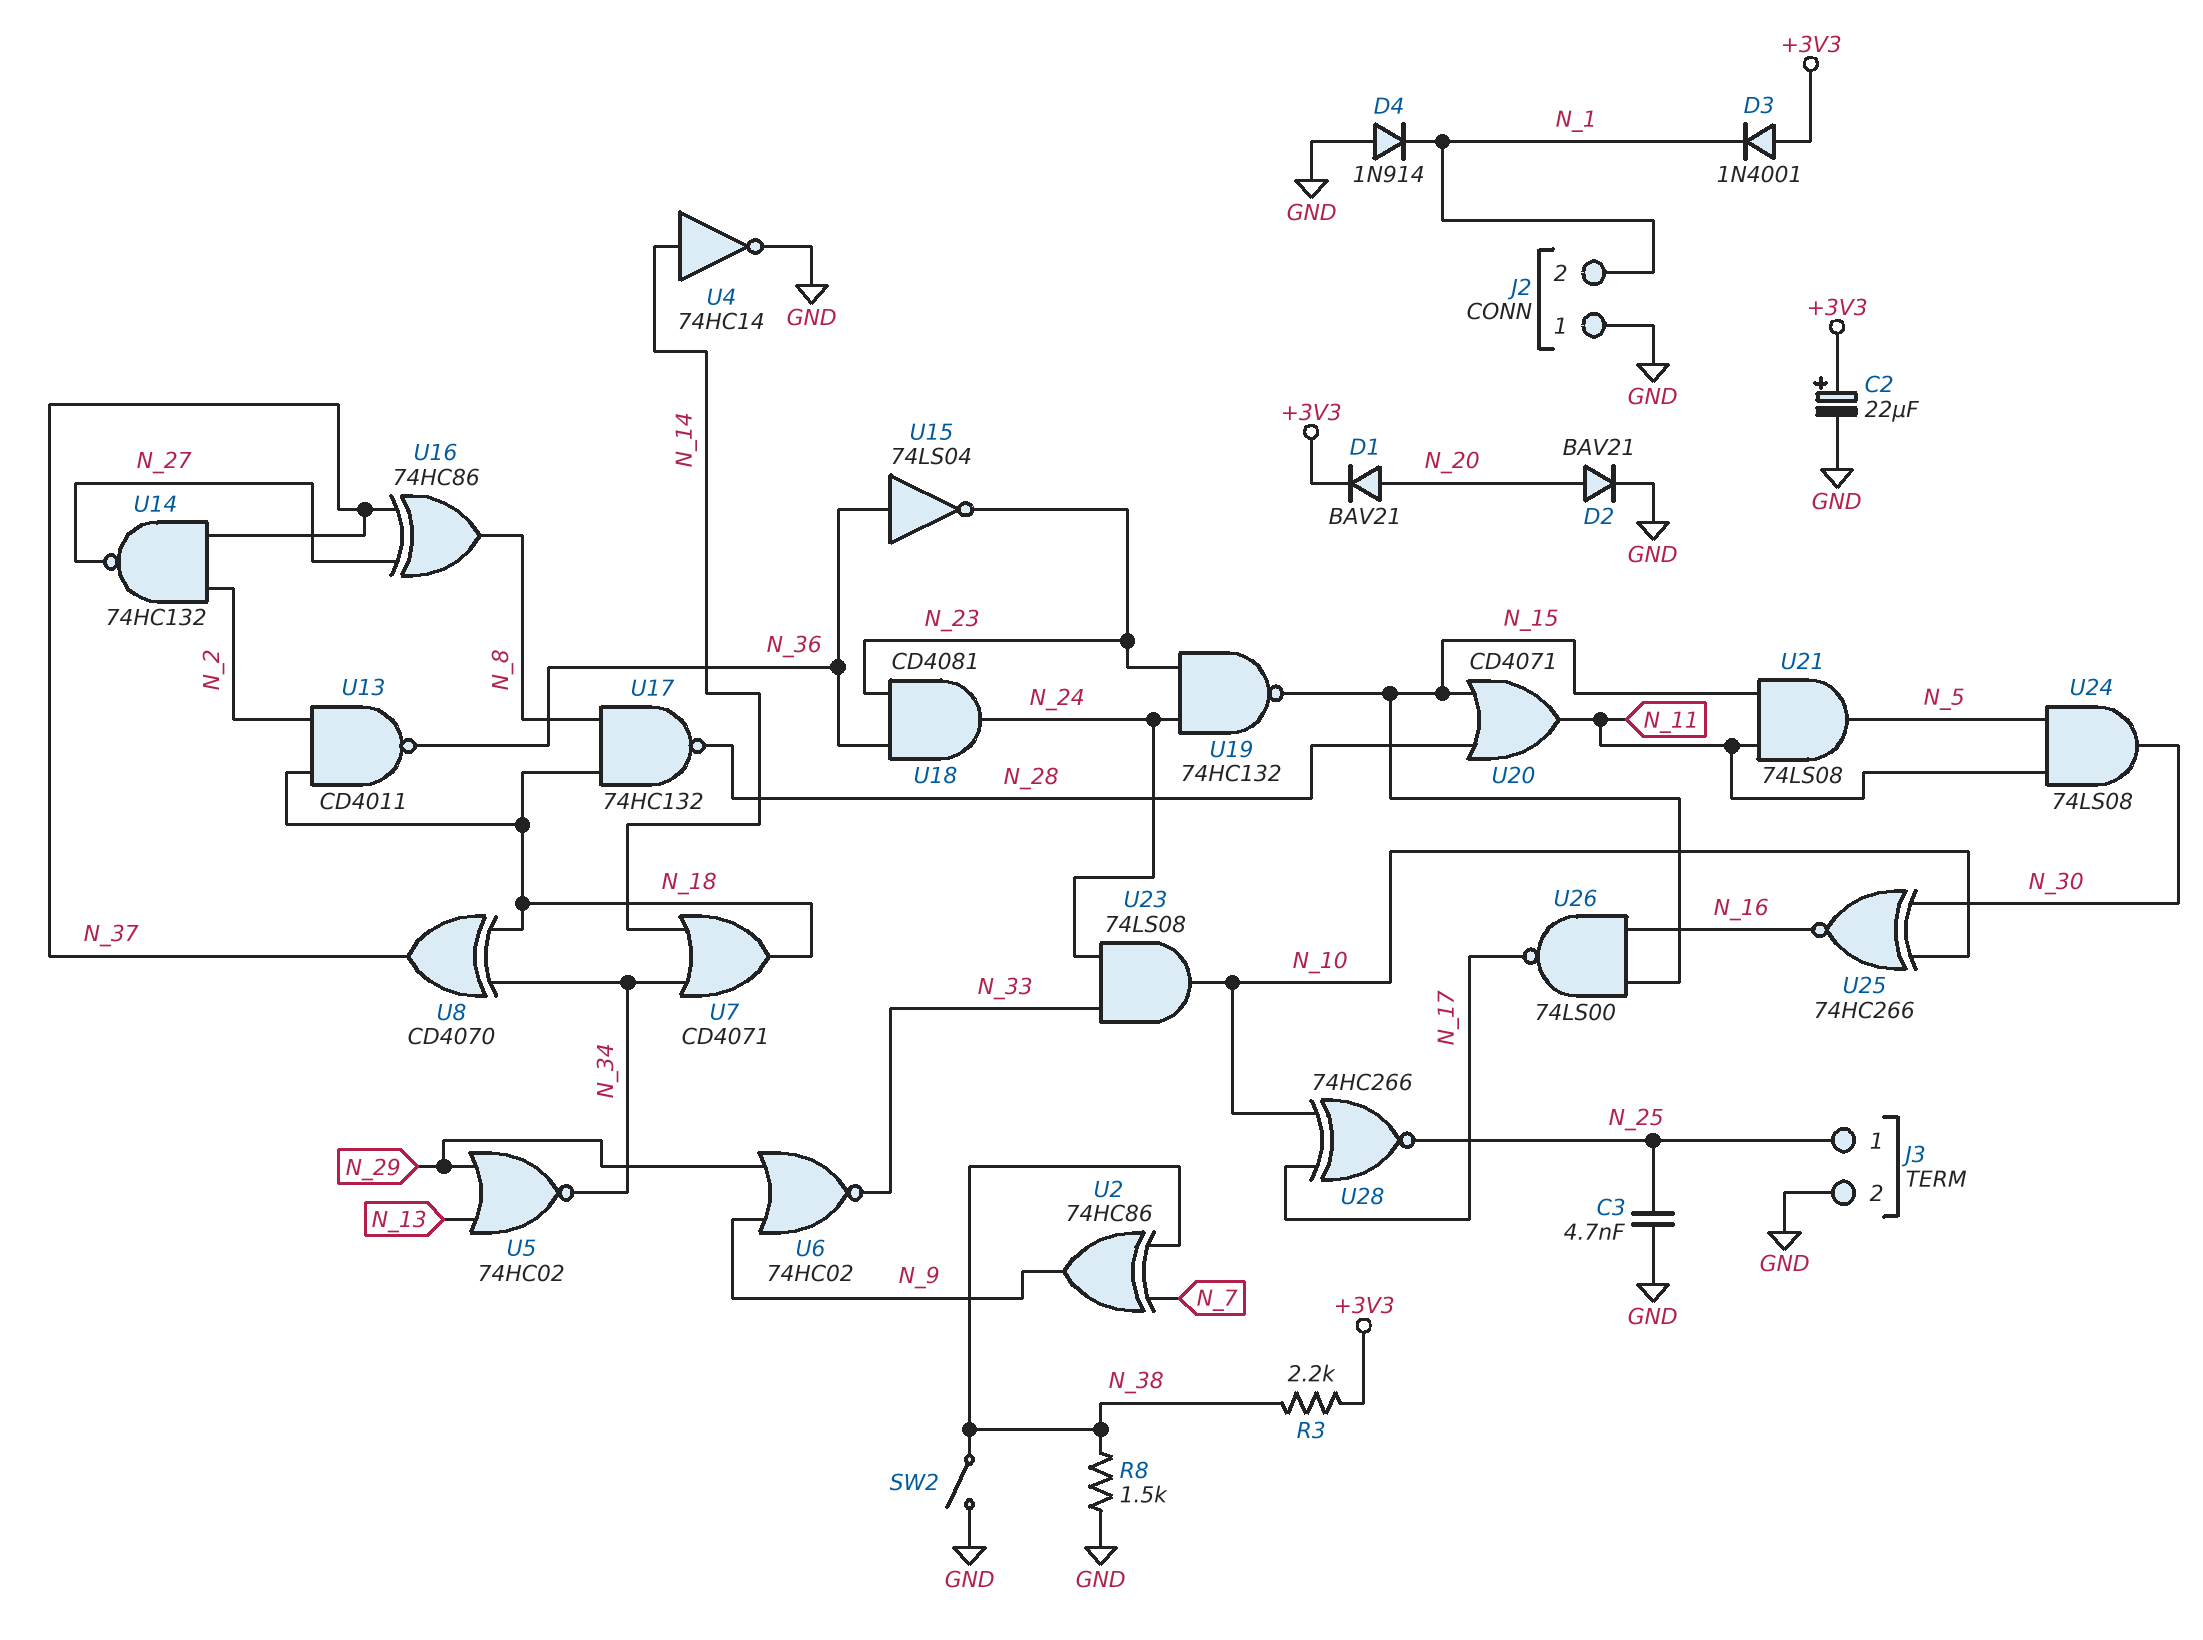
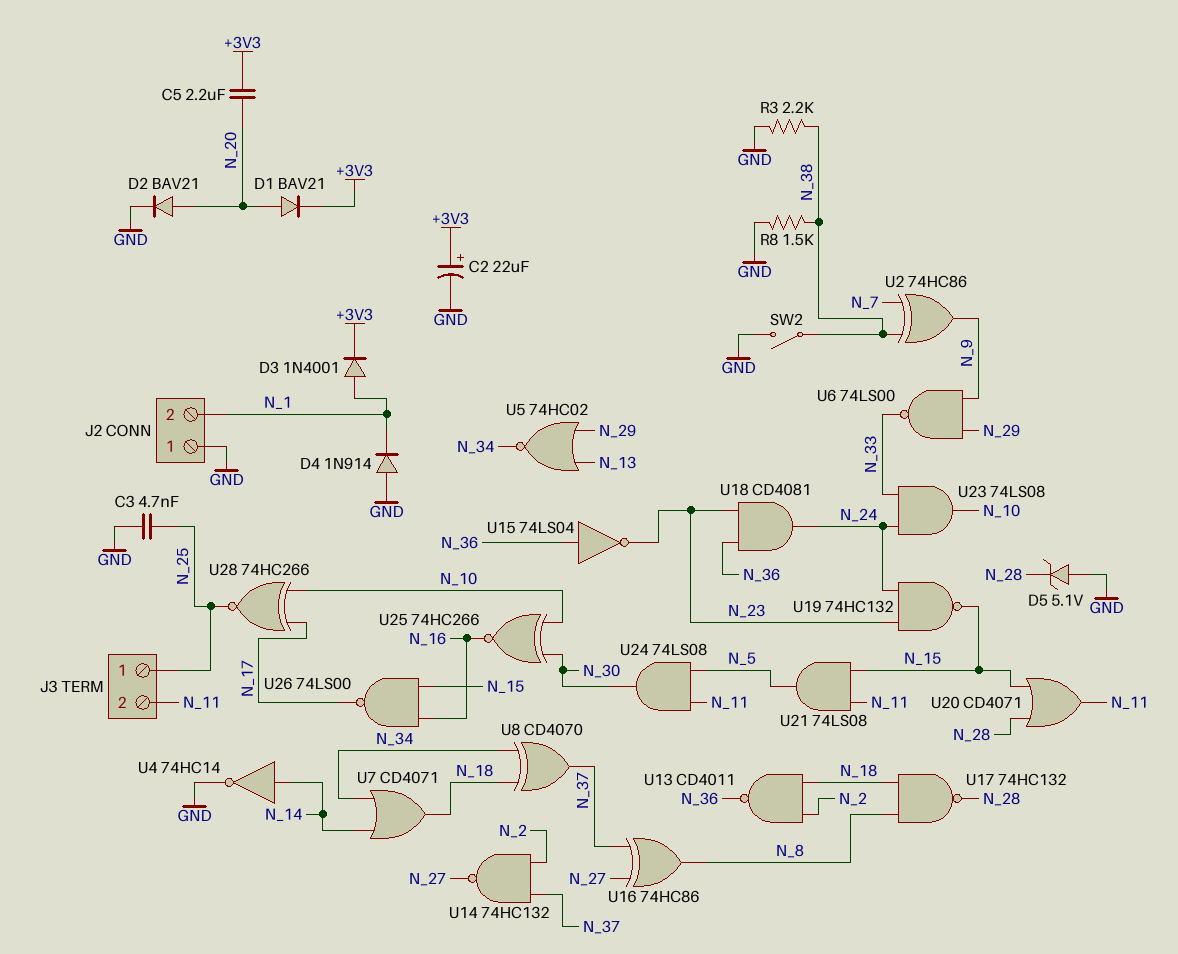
C5: none -> 2.2uF (+3V3, N_20)
D3: diode 1N4001 (A +3V3, K N_1) -> diode 1N4001 (A N_1, K +3V3)
D5: none -> zener 5.1V (A GND, K N_28)
J3 pin 2: GND -> N_11
R3: 2.2k (+3V3, N_38) -> 2.2k (GND, N_38)
U6: NOR 74HC02 (in N_9, in N_29, out N_33) -> NAND 74LS00 (in N_9, in N_29, out N_33)

